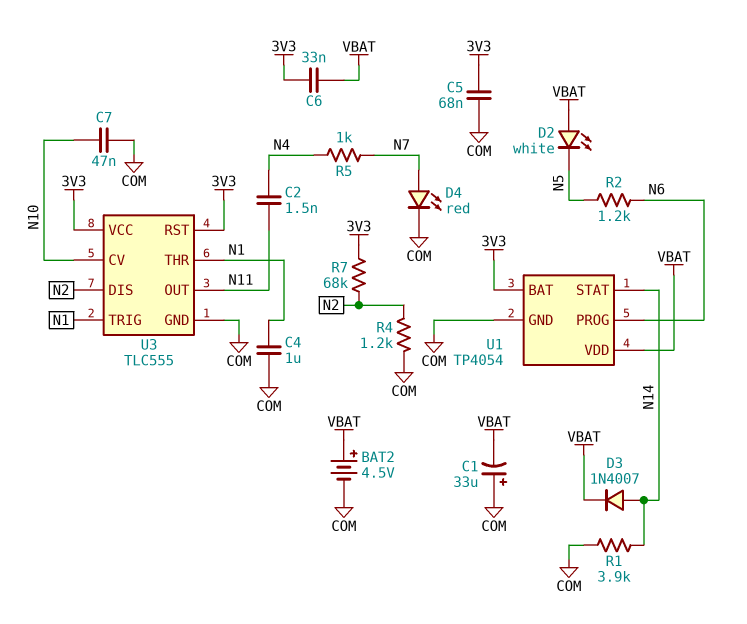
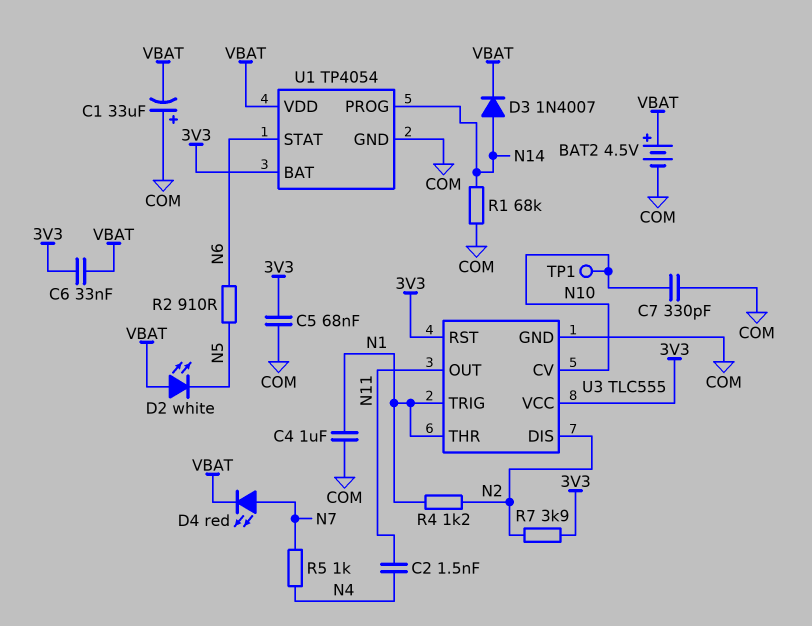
C7: 47nF (COM, N10) -> 330pF (COM, N10)
D4: LED red (A N7, K COM) -> LED red (A N7, K VBAT)
R1: 3.9k (COM, N14) -> 68k (COM, N14)
R2: 1.2k (N5, N6) -> 910 (N5, N6)
R4: 1.2k (COM, N2) -> 1.2k (N1, N2)
R7: 68k (3V3, N2) -> 3.9k (3V3, N2)
TP1: none -> test point (N10)
U1 pin PROG: N6 -> N14
U1 pin STAT: N14 -> N6

